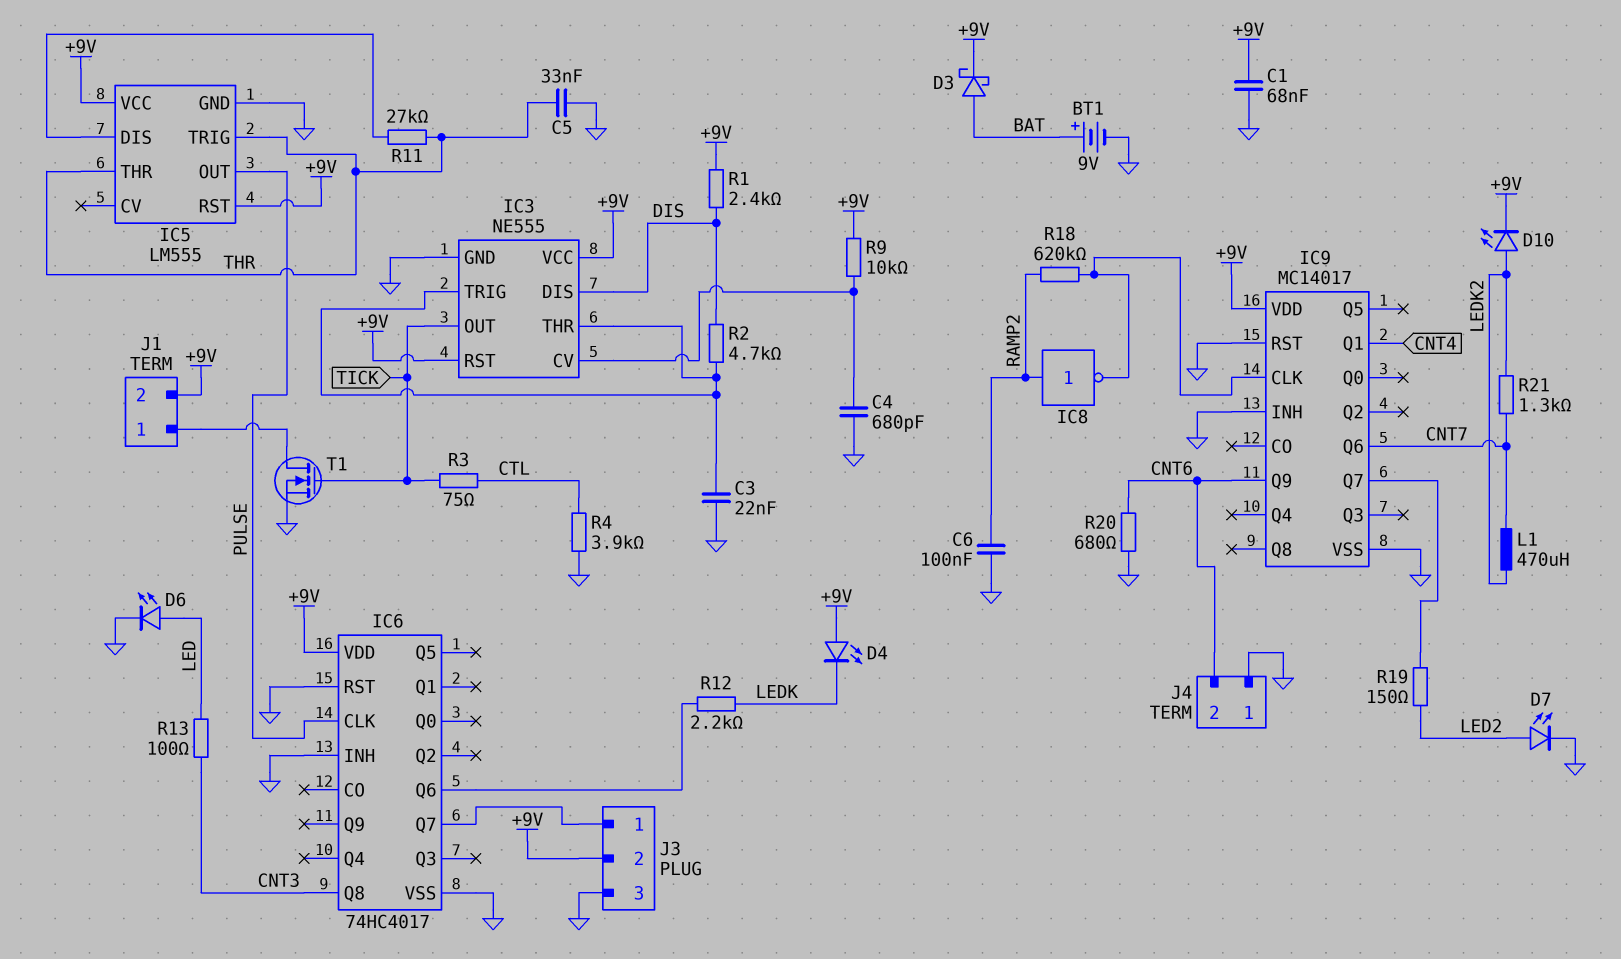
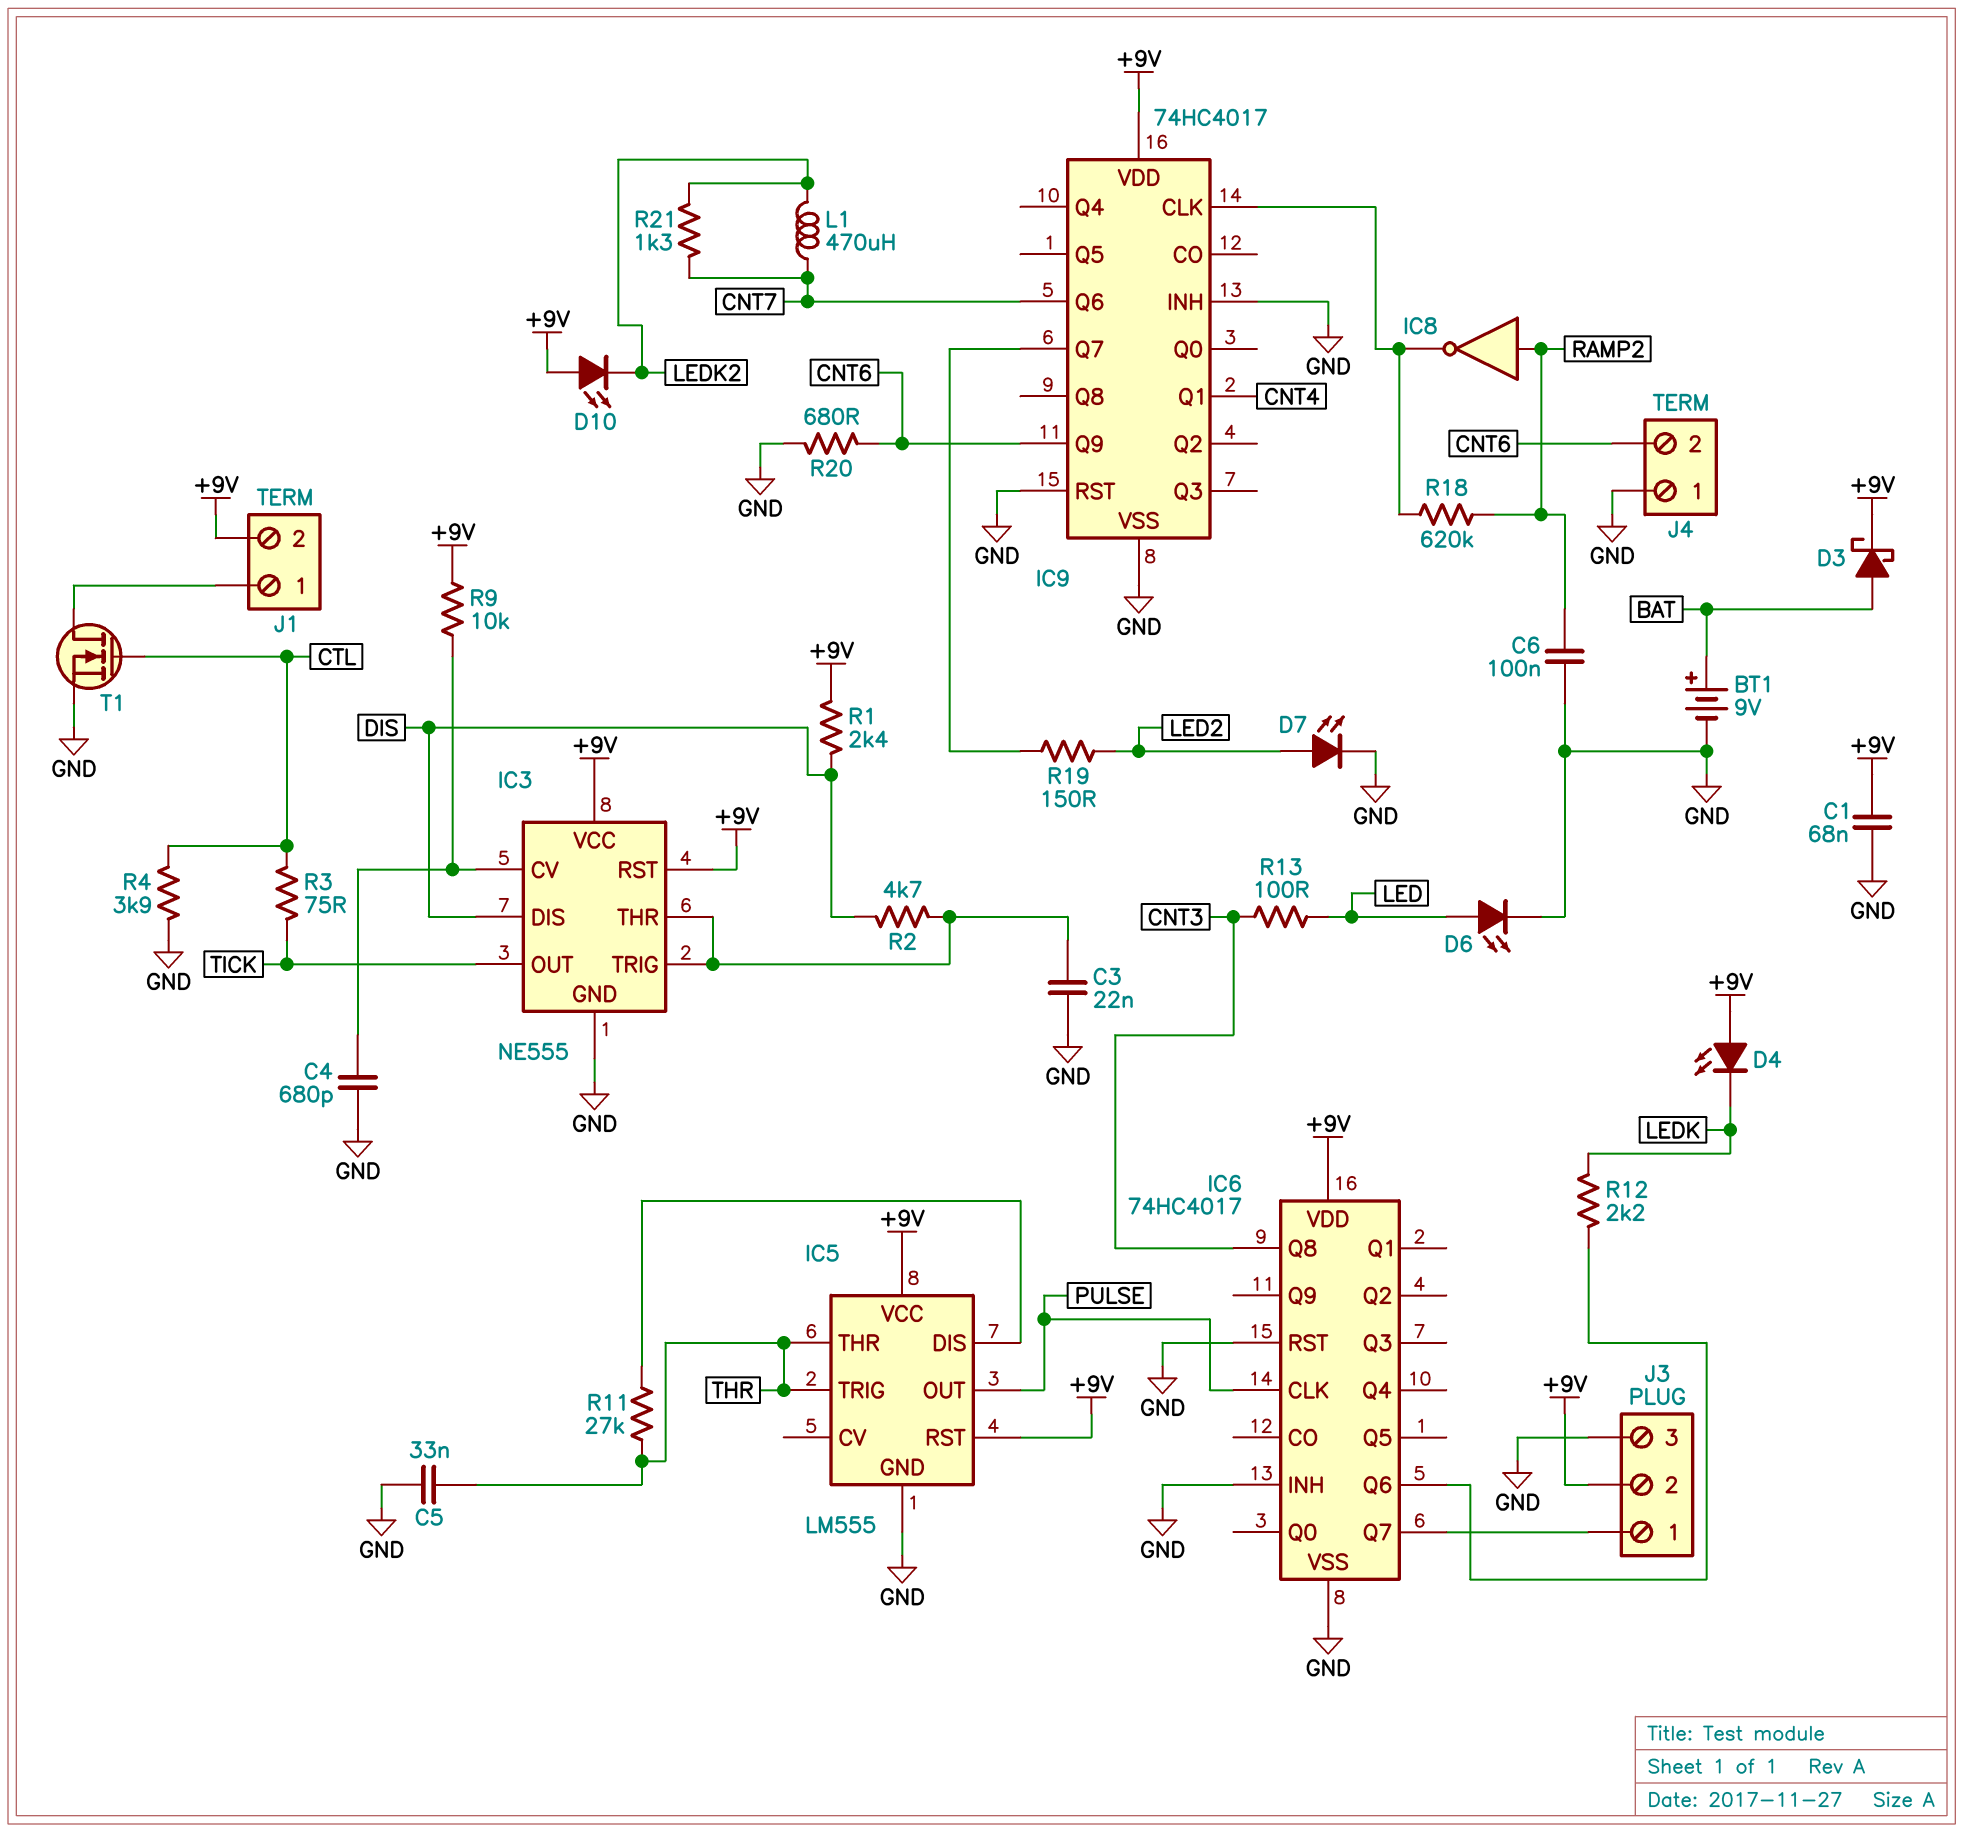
D10: LED (A LEDK2, K +9V) -> LED (A +9V, K LEDK2)
IC9: MC14017 -> 74HC4017
T1: NMOS (G TICK, D J1/1, S GND) -> NMOS (G CTL, D J1/1, S GND)

